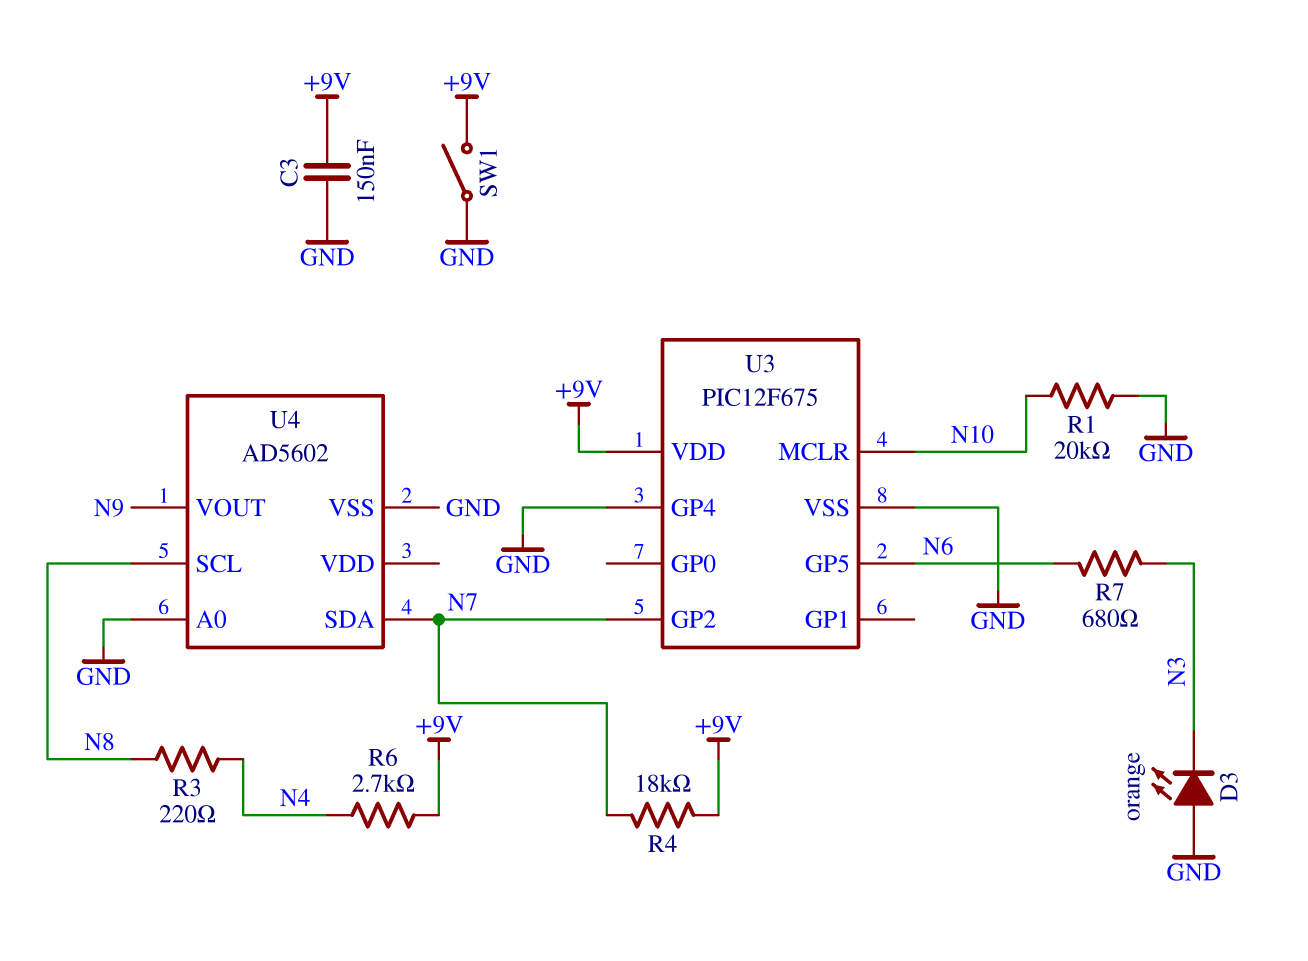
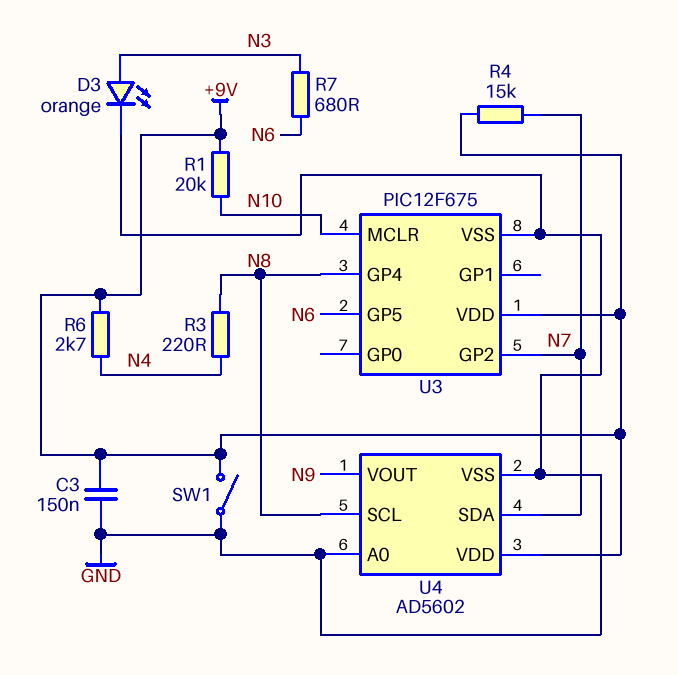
D3: LED orange (A GND, K N3) -> LED orange (A N3, K GND)
R1: 20k (GND, N10) -> 20k (+9V, N10)
R4: 18k (+9V, N7) -> 15k (+9V, N7)
U3 pin GP4: GND -> N8
U4 pin VDD: none -> +9V

